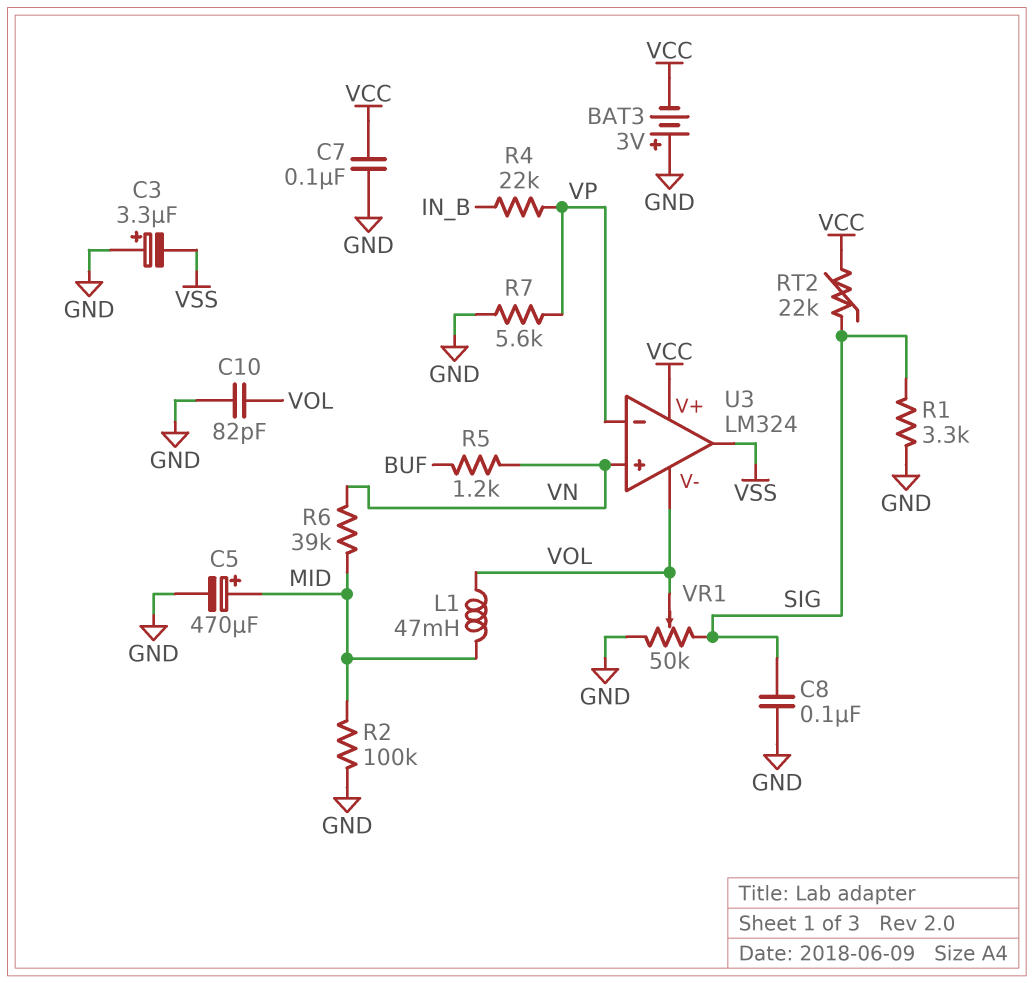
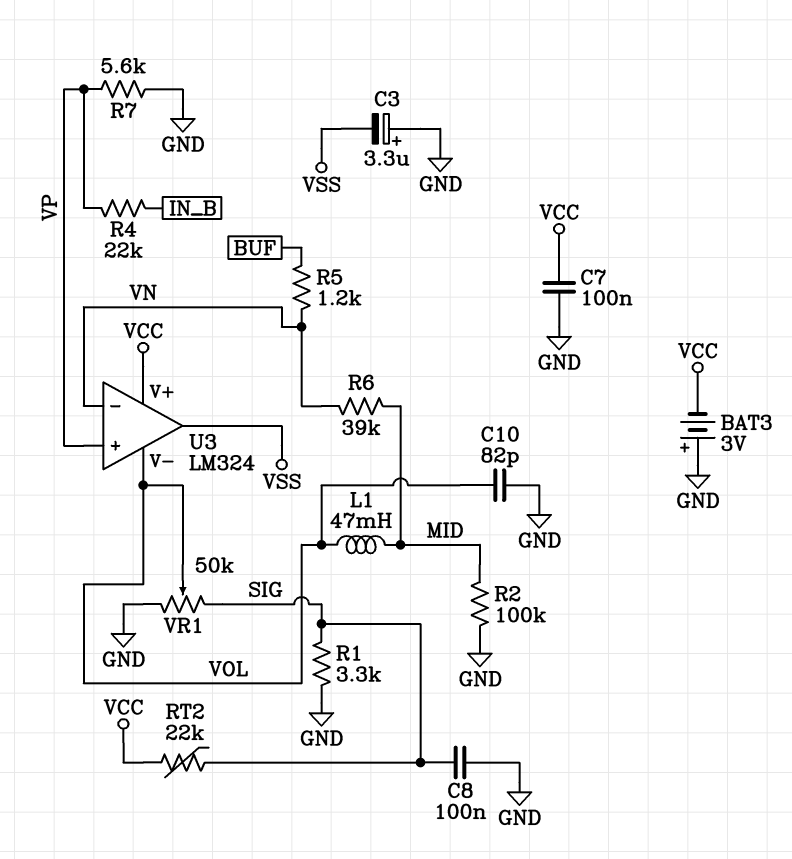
C5: 470uF (plus MID, minus GND) -> none
U3 pin in+: VN -> VP
U3 pin in-: VP -> VN

